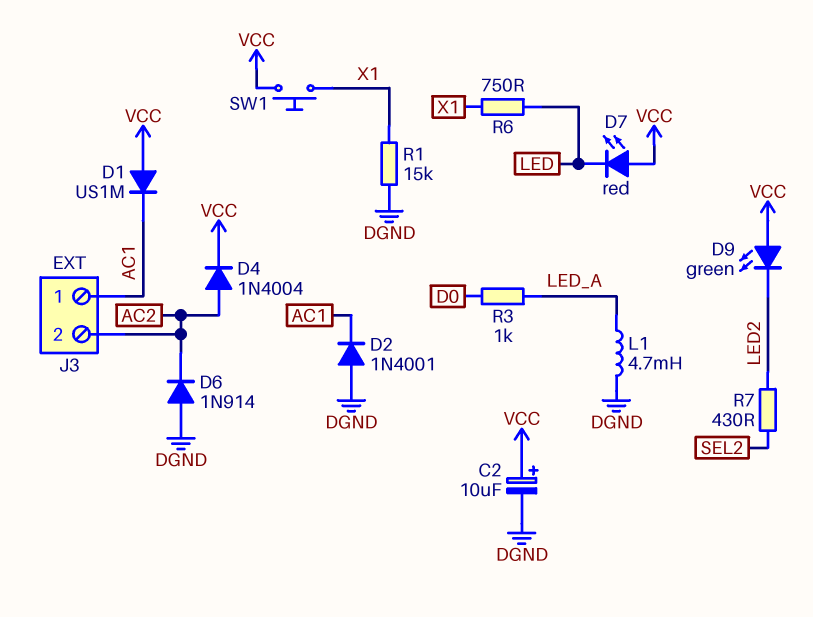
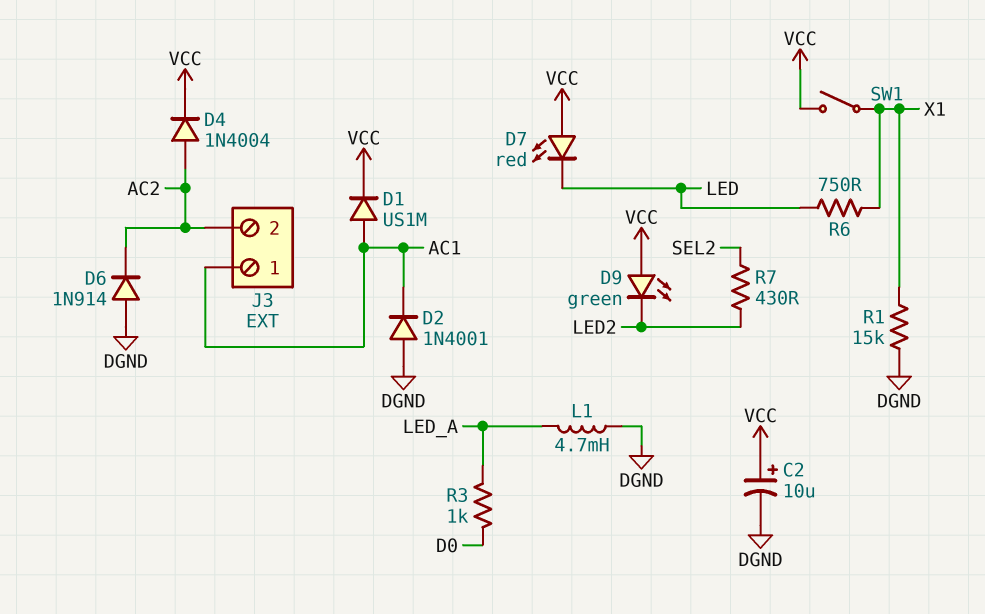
D1: diode US1M (A VCC, K AC1) -> diode US1M (A AC1, K VCC)
SW1: button (VCC, X1) -> switch (VCC, X1)

